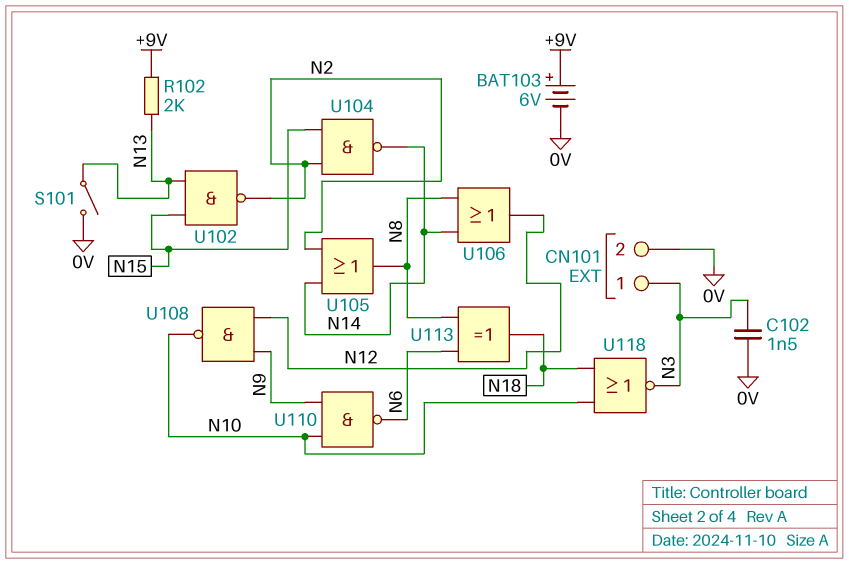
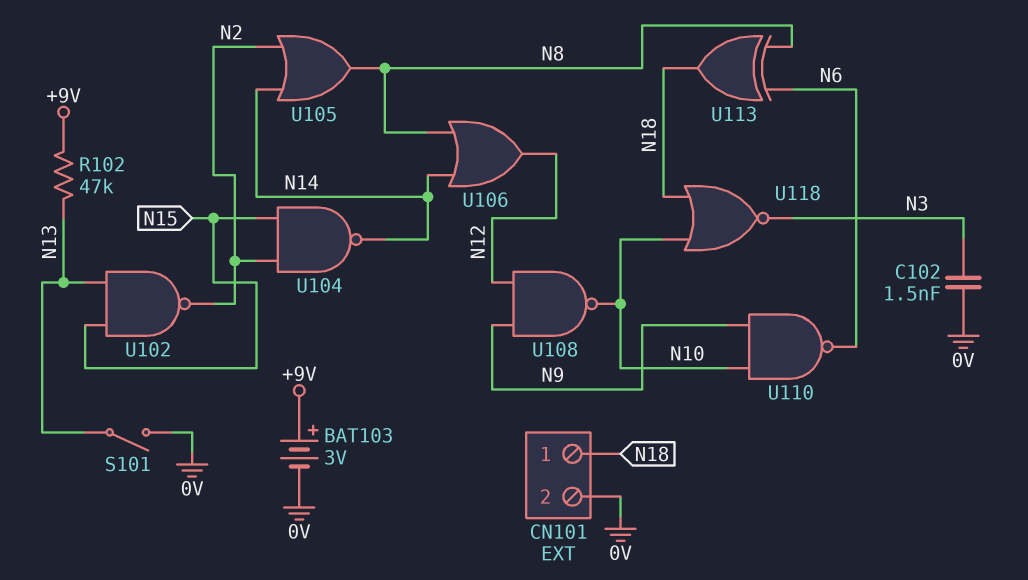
BAT103: 6V (plus +9V, minus 0V) -> 3V (plus +9V, minus 0V)
CN101 pin 1: N3 -> N18
R102: 2k (+9V, N13) -> 47k (+9V, N13)

